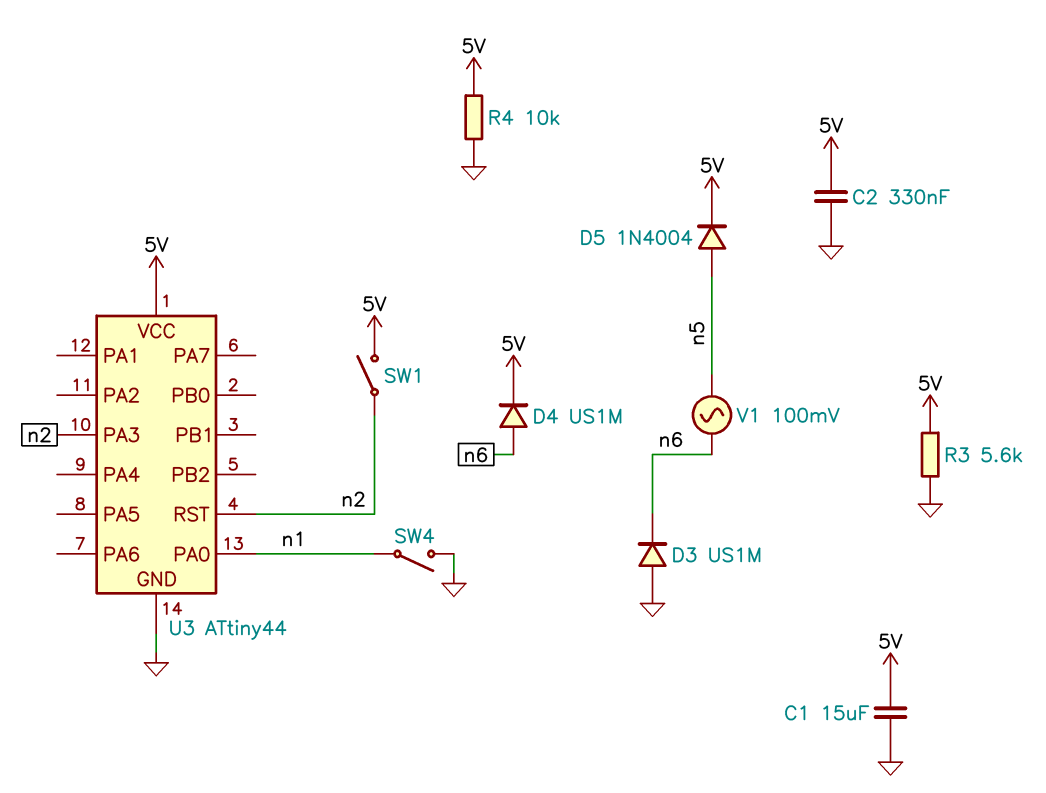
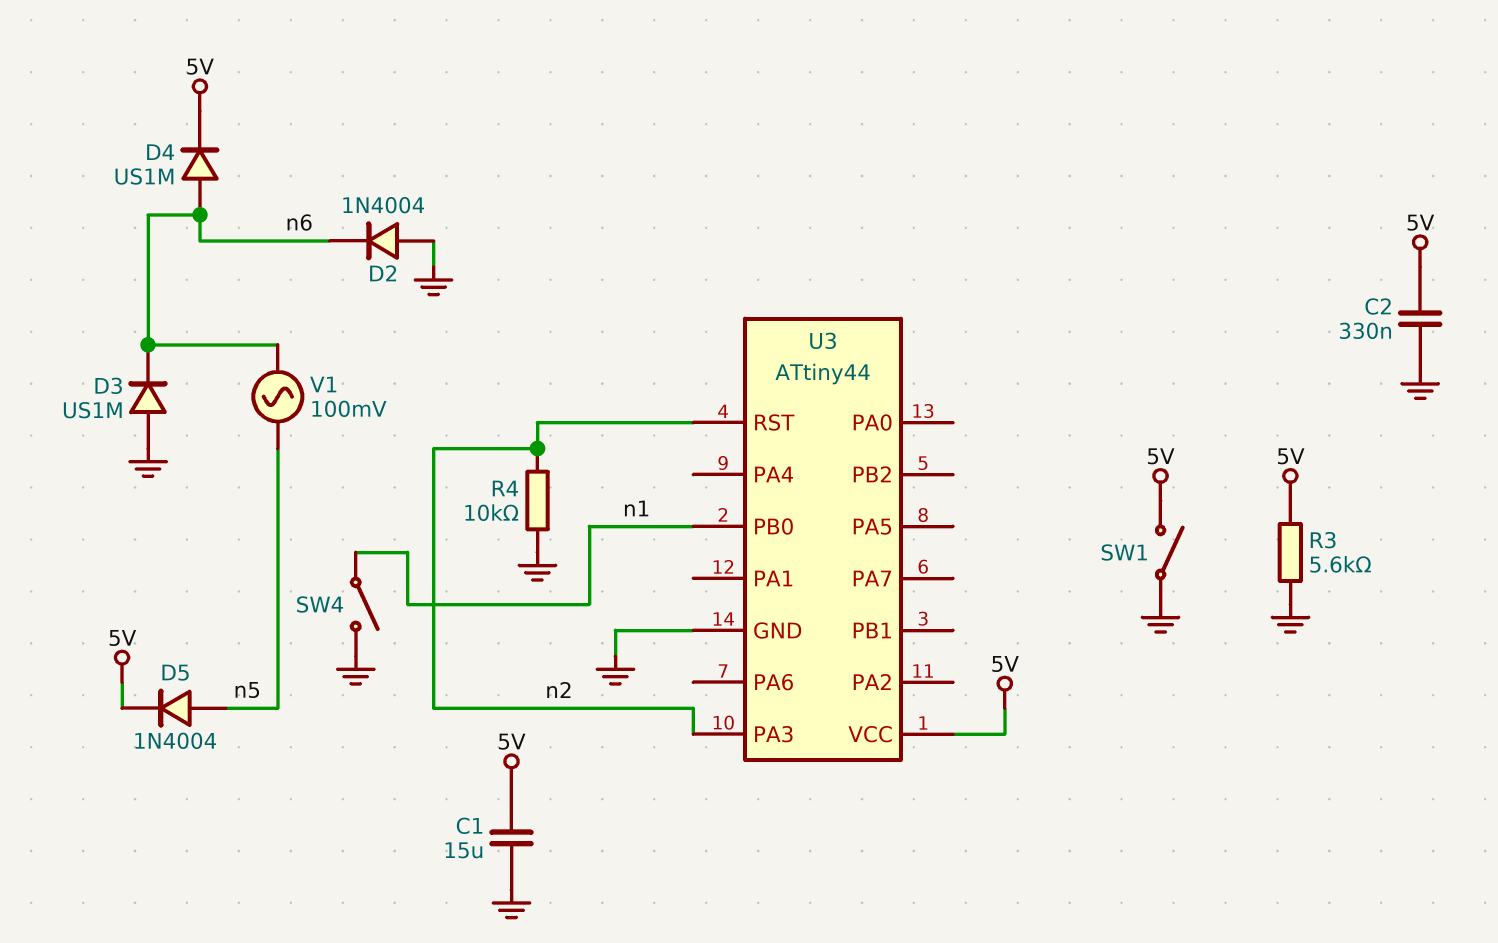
D2: none -> diode 1N4004 (A GND, K n6)
R4: 10k (5V, GND) -> 10k (GND, n2)
SW1: switch (5V, n2) -> switch (5V, GND)
U3 pin PA0: n1 -> none
U3 pin PB0: none -> n1

